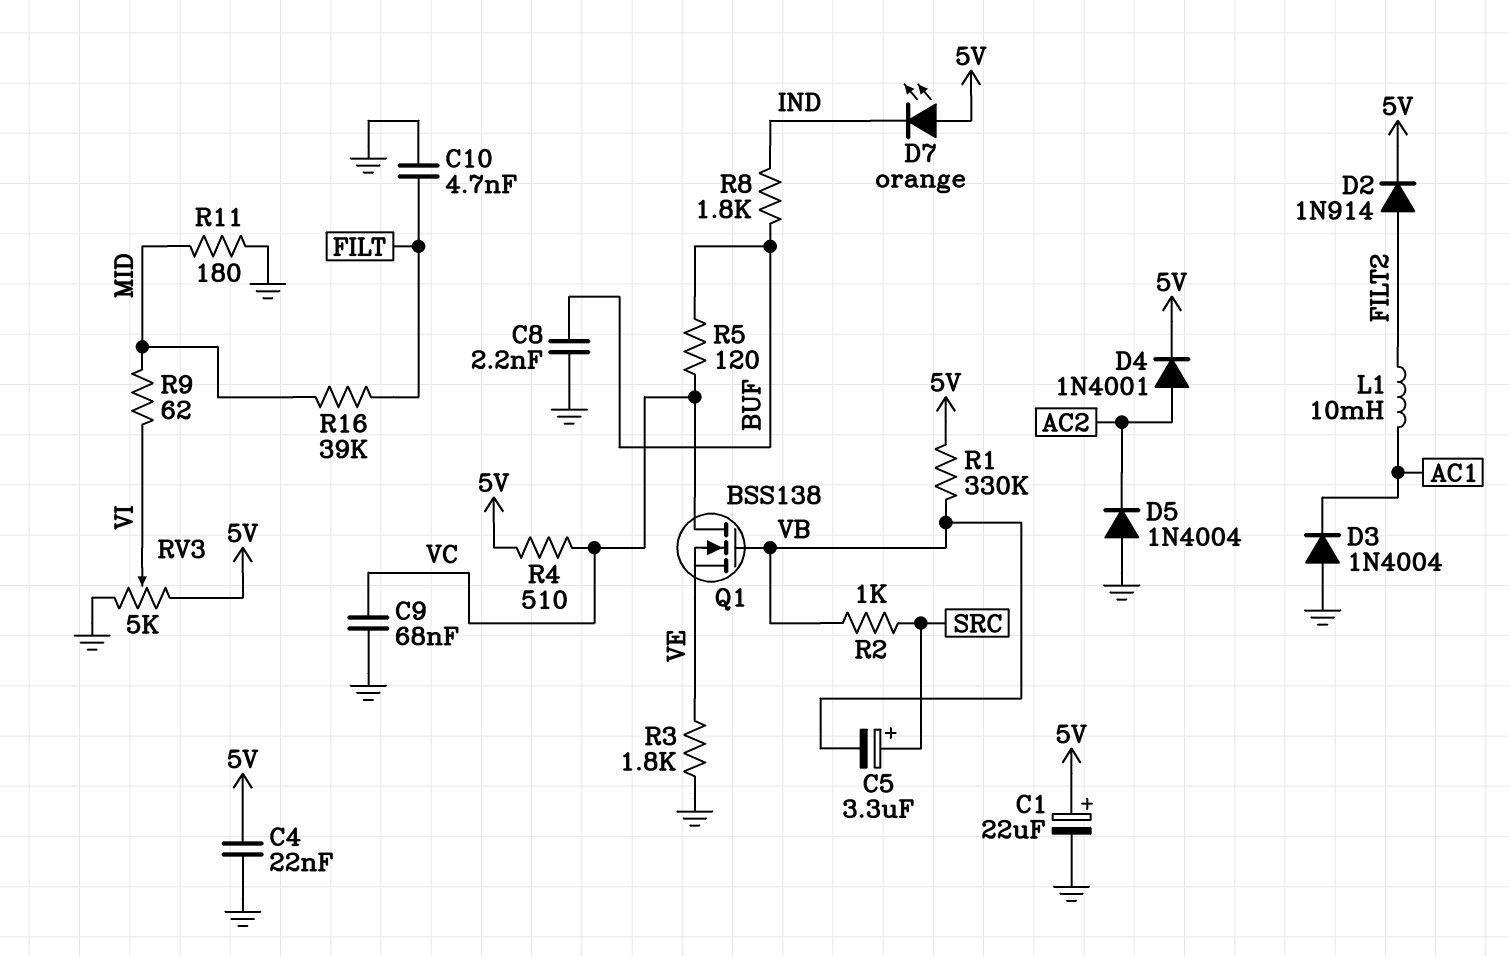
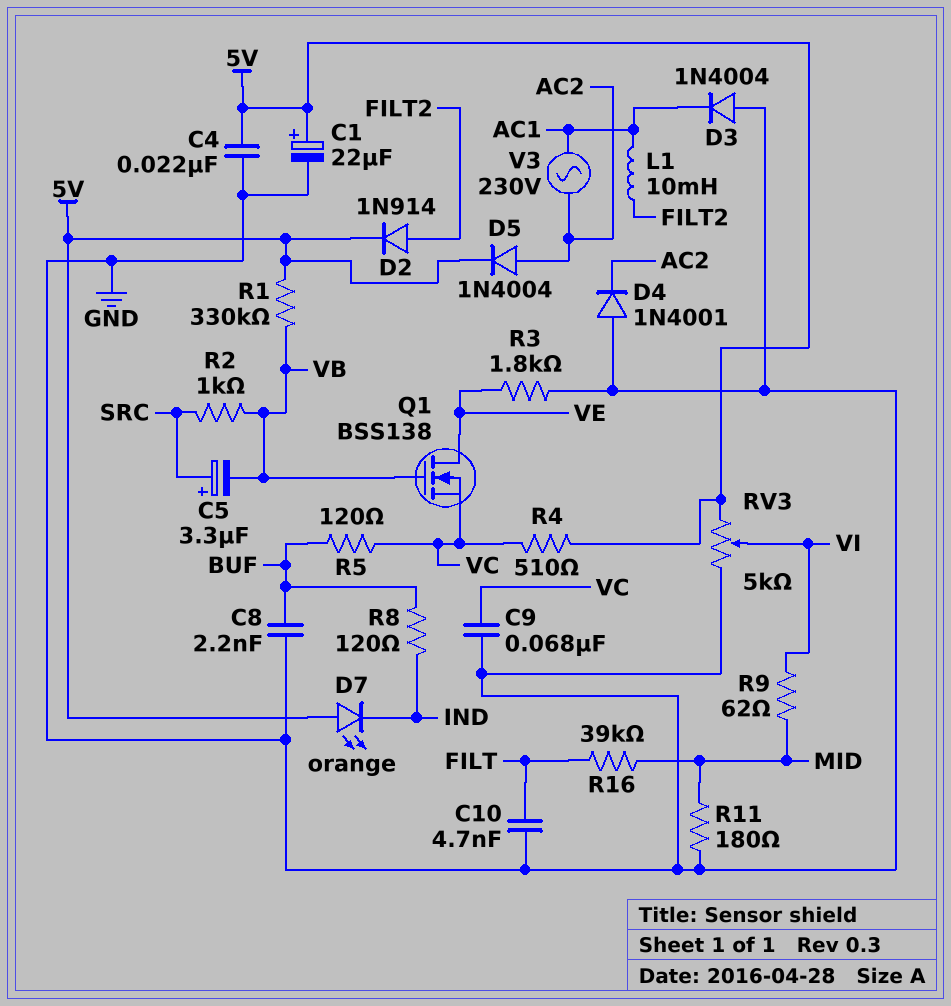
D4: diode 1N4001 (A AC2, K 5V) -> diode 1N4001 (A GND, K AC2)
D5: diode 1N4004 (A GND, K AC2) -> diode 1N4004 (A AC2, K 5V)
Q1: NMOS BSS138 (G VB, D VC, S VE) -> NMOS BSS138 (G VB, D VE, S VC)
R8: 1.8k (BUF, IND) -> 120 (BUF, IND)
V3: none -> AC 230V (AC1, AC2)

